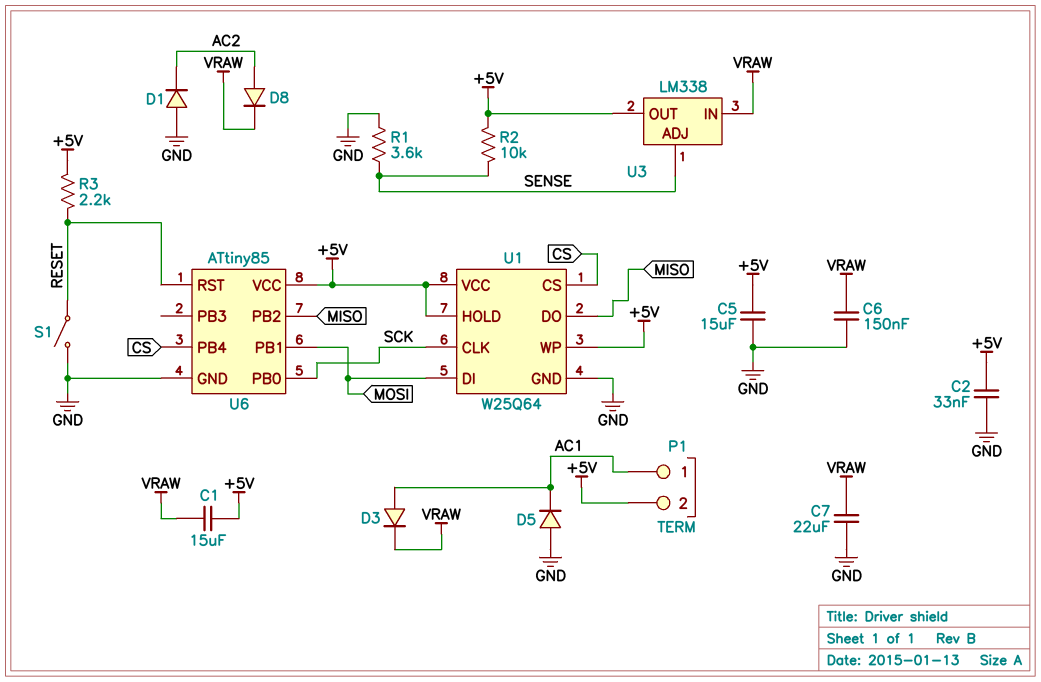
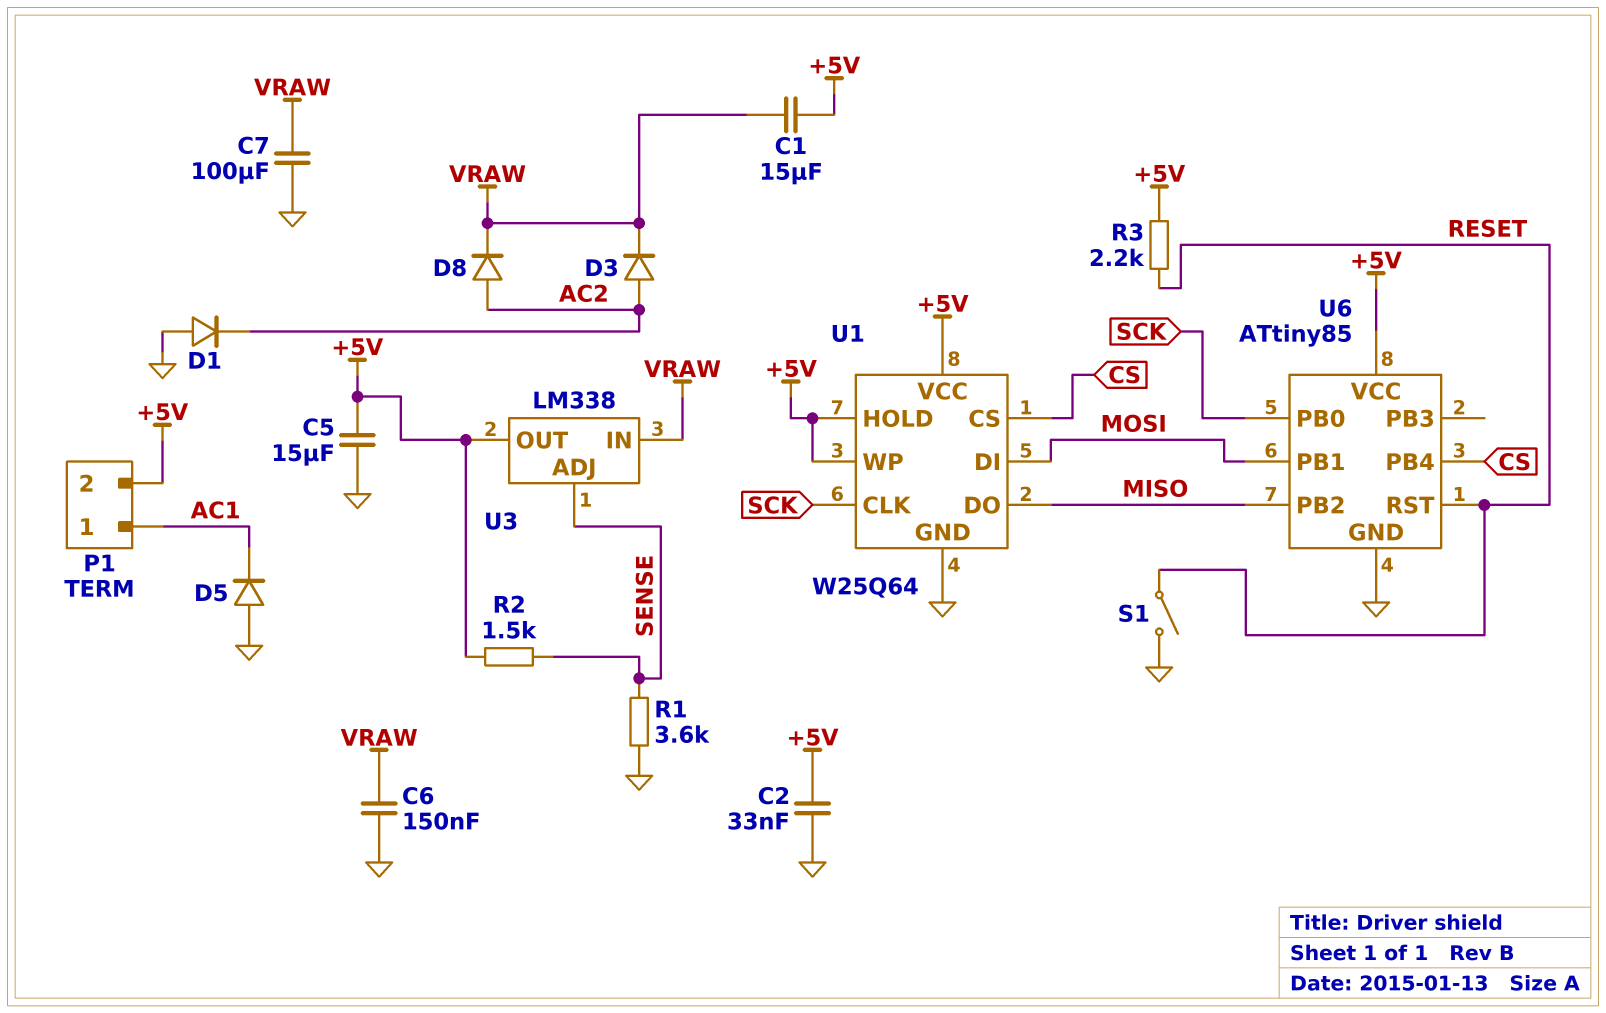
C7: 22uF (GND, VRAW) -> 100uF (GND, VRAW)
D3: diode (A AC1, K VRAW) -> diode (A AC2, K VRAW)
R2: 10k (+5V, SENSE) -> 1.5k (+5V, SENSE)

